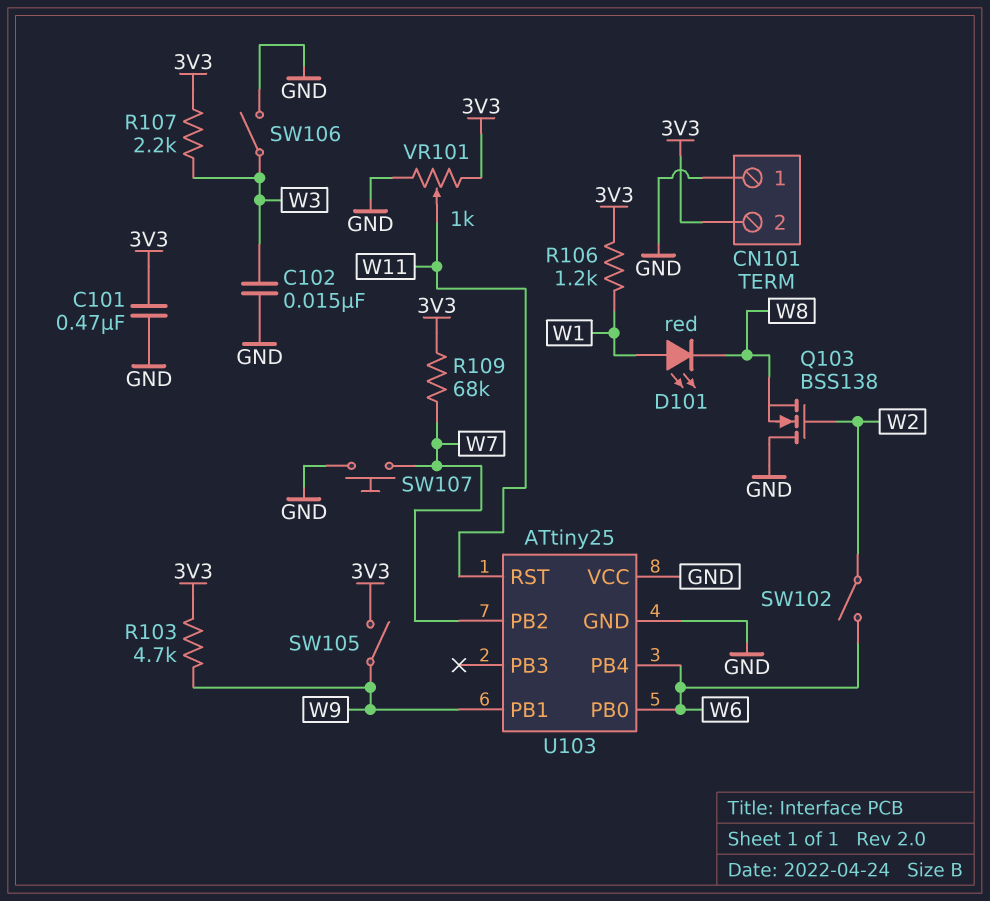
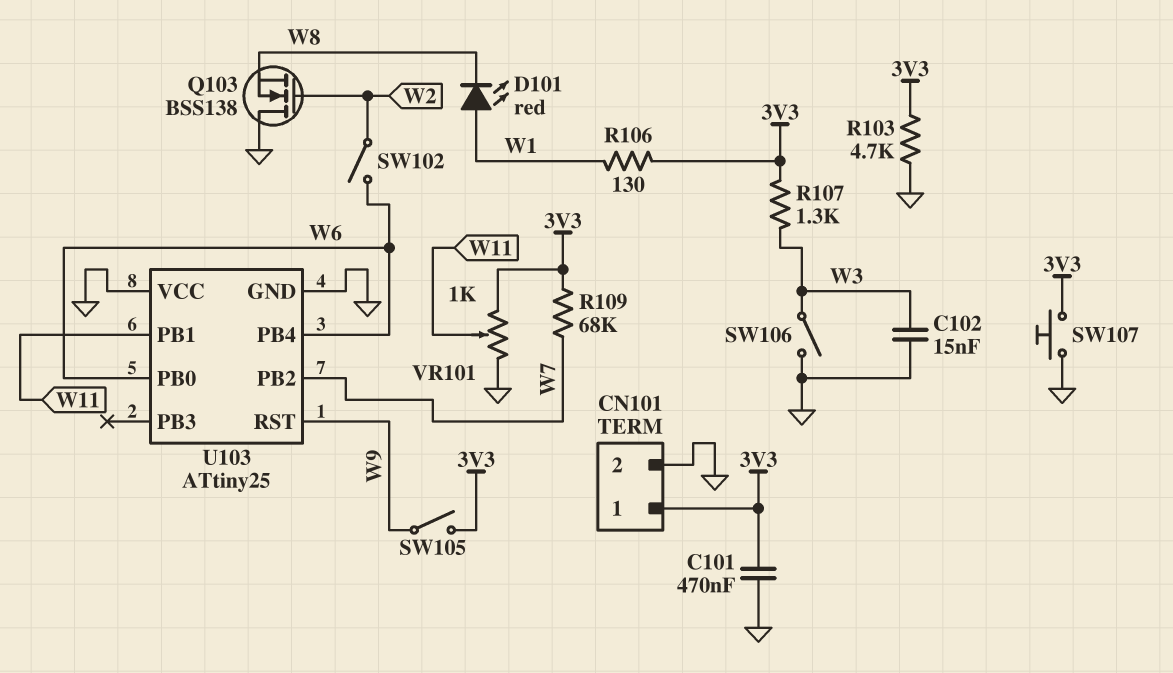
CN101 pin 1: GND -> 3V3
CN101 pin 2: 3V3 -> GND
R103: 4.7k (3V3, W9) -> 4.7k (3V3, GND)
R106: 1.2k (3V3, W1) -> 130 (3V3, W1)
R107: 2.2k (3V3, W3) -> 1.3k (3V3, W3)
SW107: button (GND, W7) -> button (3V3, GND)
U103 pin PB1: W9 -> W11
U103 pin RST: W11 -> W9

